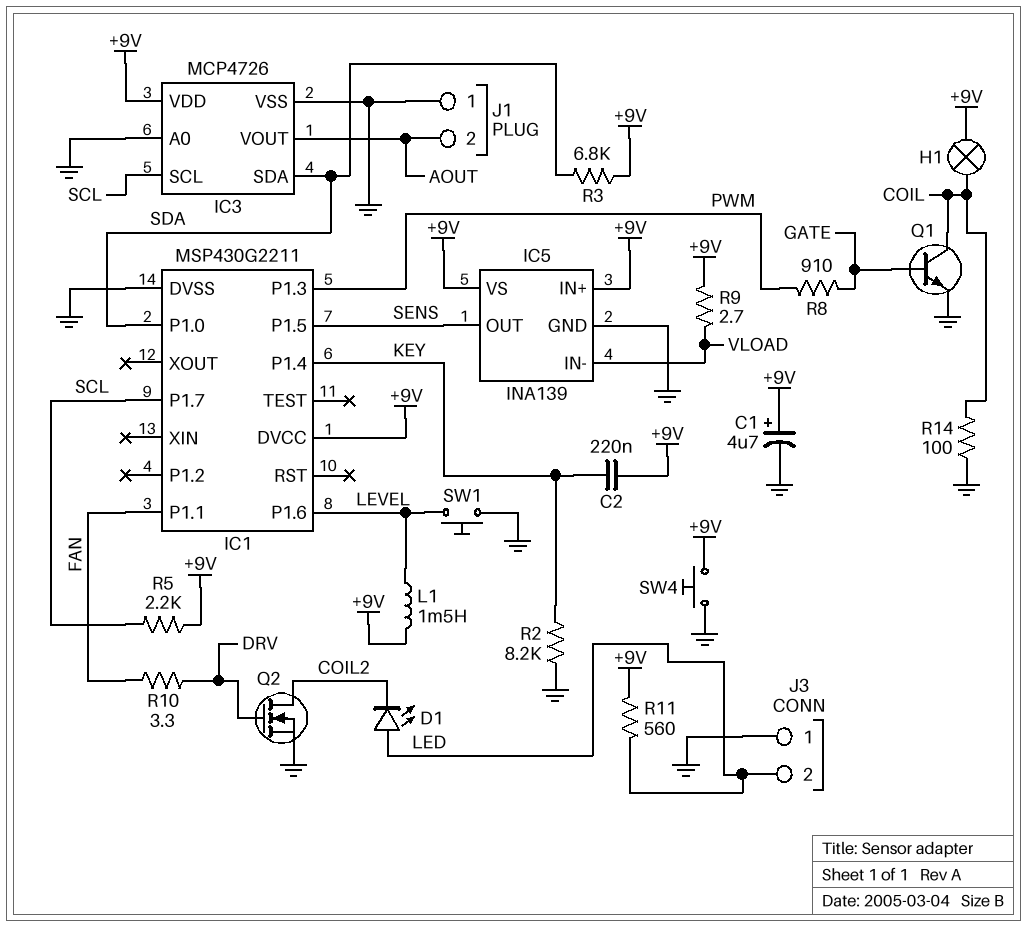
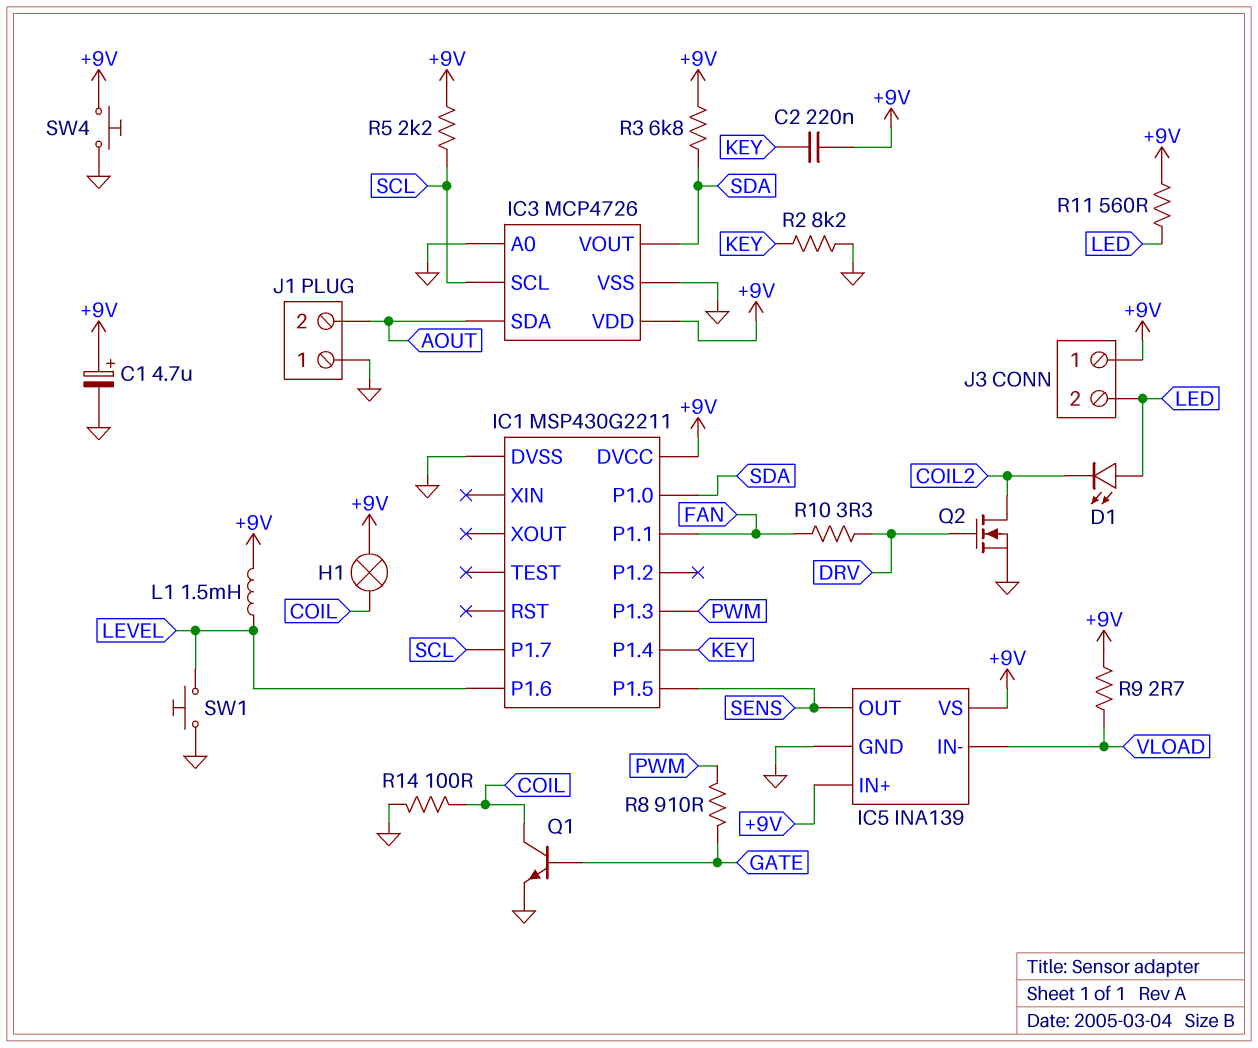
IC3 pin SDA: SDA -> AOUT
IC3 pin VOUT: AOUT -> SDA
J3 pin 1: GND -> +9V

